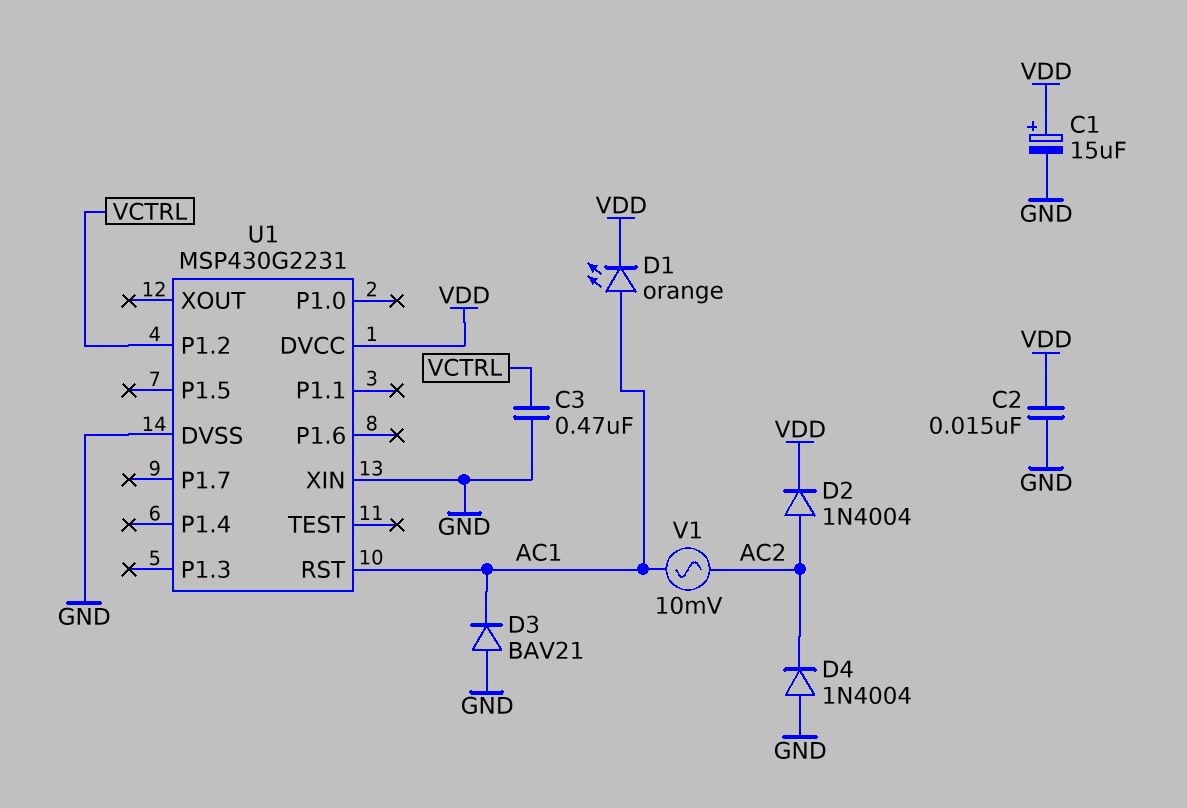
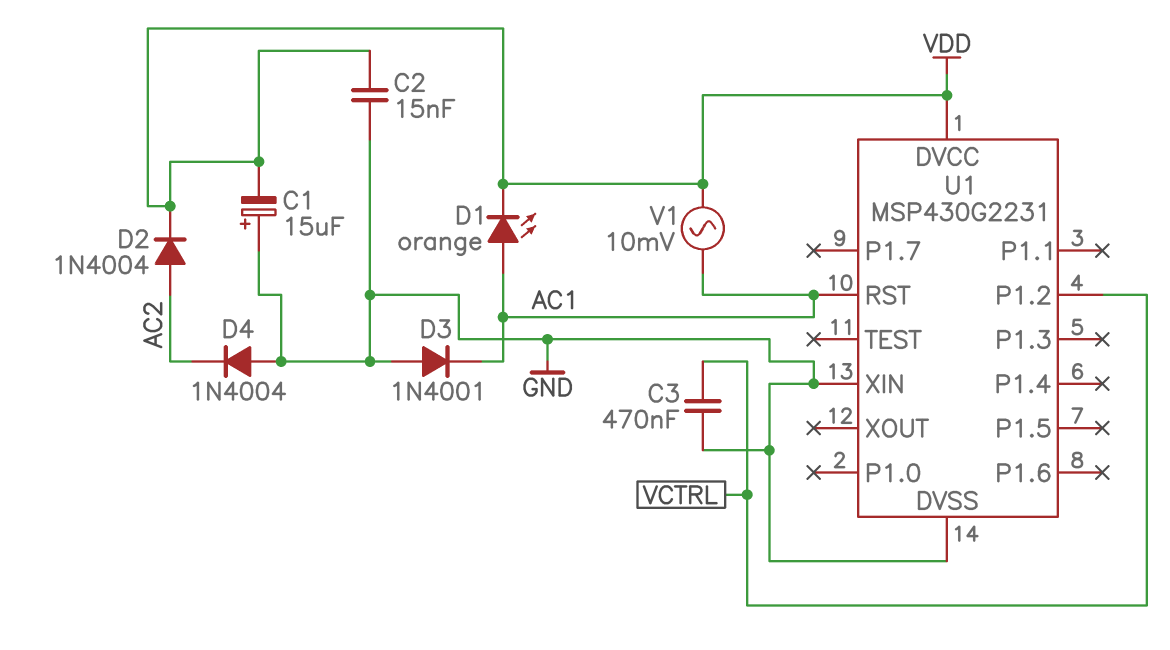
C1: 15uF (plus VDD, minus GND) -> 15uF (plus GND, minus VDD)
D3: diode BAV21 (A GND, K AC1) -> diode 1N4001 (A GND, K AC1)
V1: AC 10mV (AC1, AC2) -> AC 10mV (AC1, VDD)

